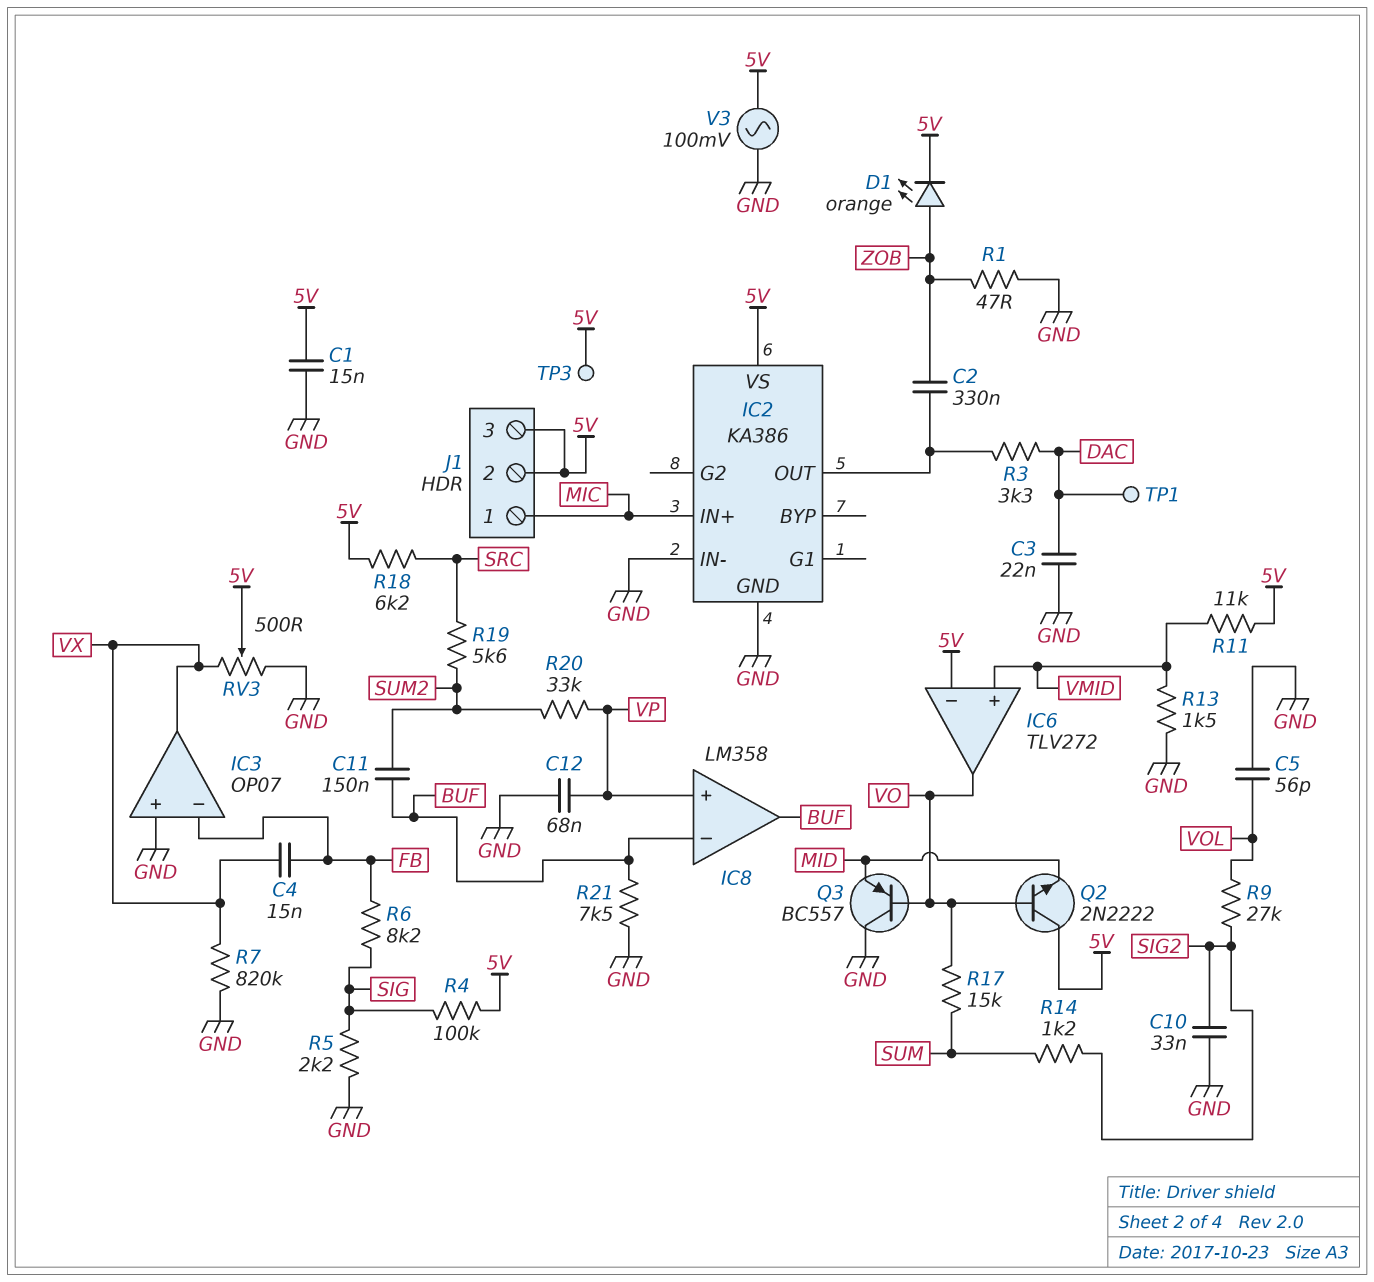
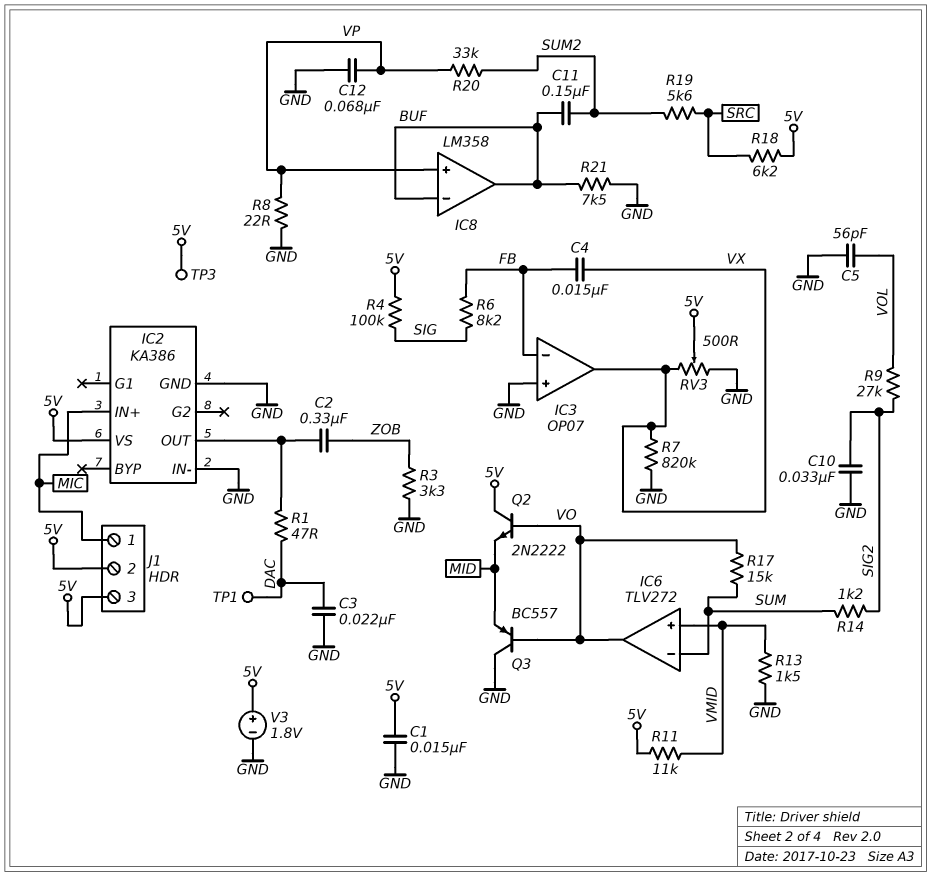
D1: LED orange (A ZOB, K 5V) -> none
IC6 pin in-: 5V -> SUM
R1: 47 (GND, ZOB) -> 47 (DAC, IC2/OUT)
R3: 3.3k (DAC, IC2/OUT) -> 3.3k (GND, ZOB)
R5: 2.2k (GND, SIG) -> none
R8: none -> 22 (GND, VP)
V3: AC 100mV (5V, GND) -> 1.8V (plus 5V, minus GND)

